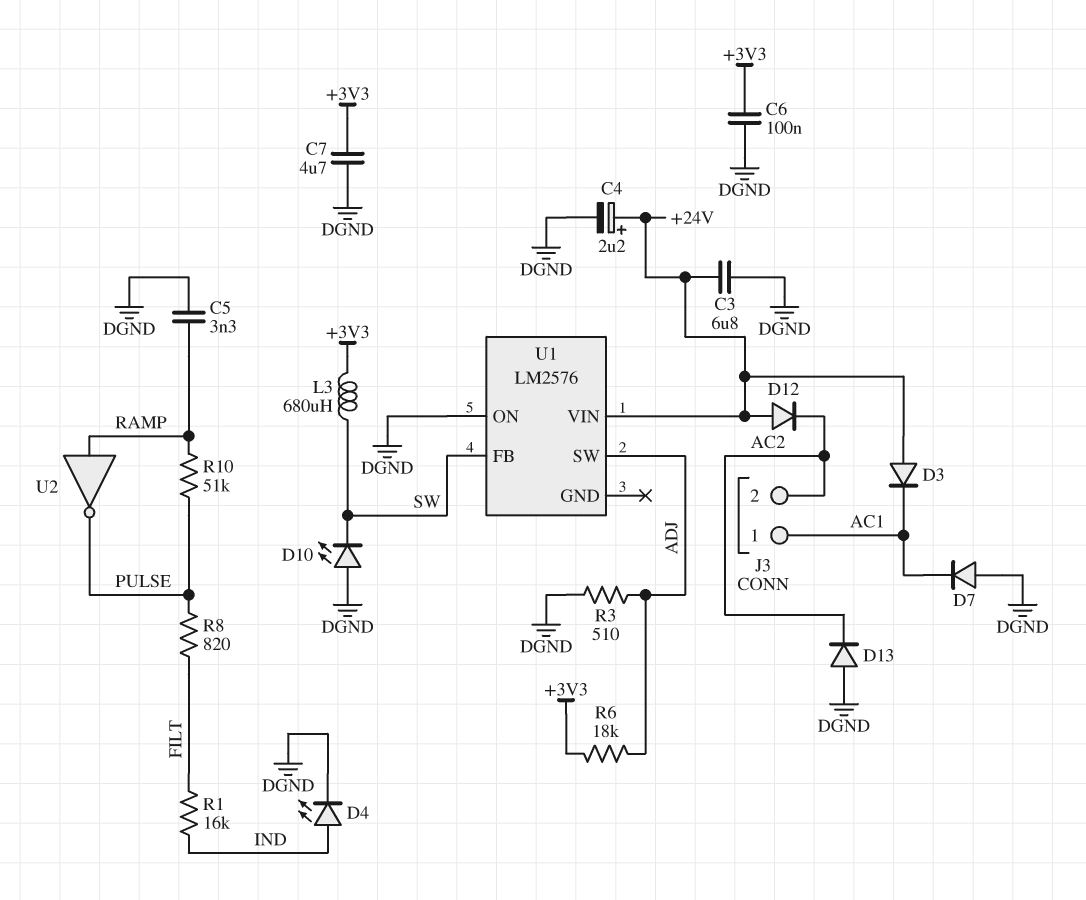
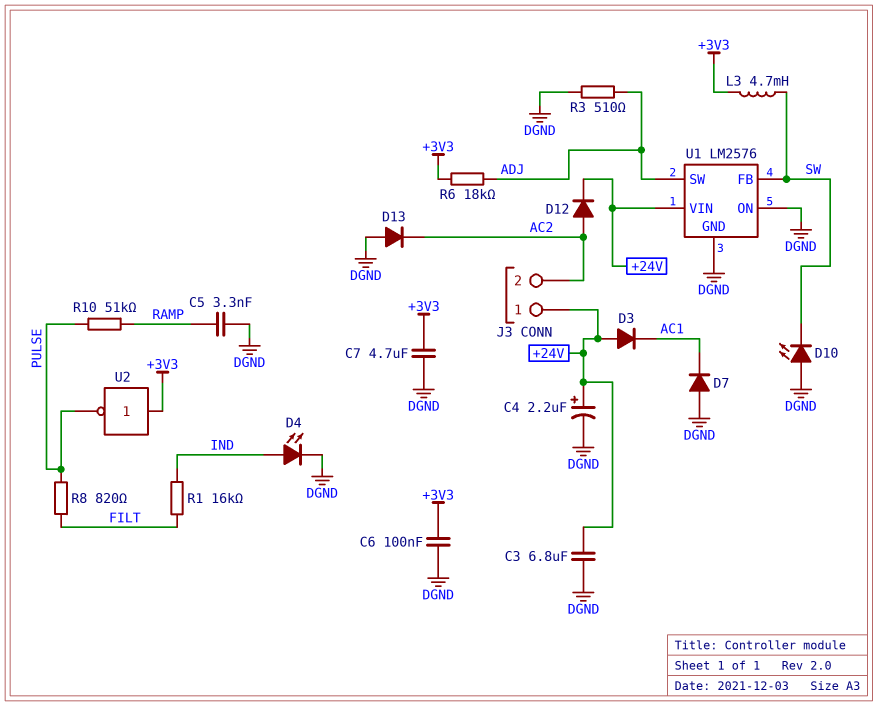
D12: diode (A +24V, K AC2) -> diode (A AC2, K +24V)
J3 pin 1: AC1 -> +24V
L3: 680uH (+3V3, SW) -> 4.7mH (+3V3, SW)
U1 pin GND: none -> DGND
U2: NOT (in RAMP, out PULSE) -> NOT (in +3V3, out PULSE)

